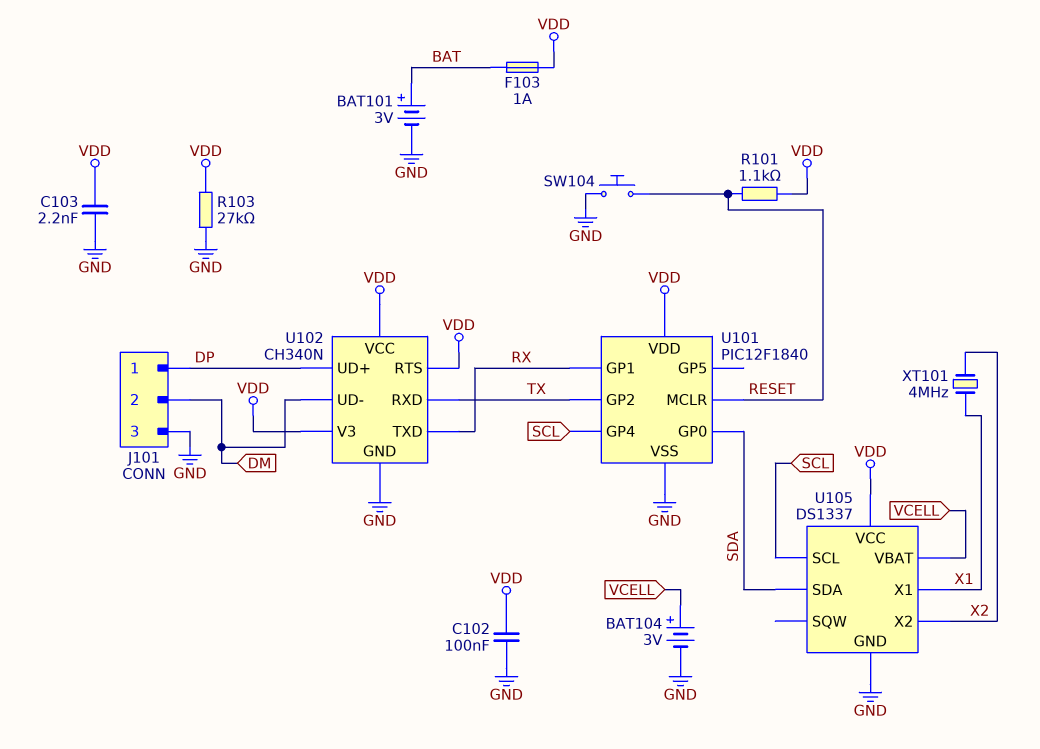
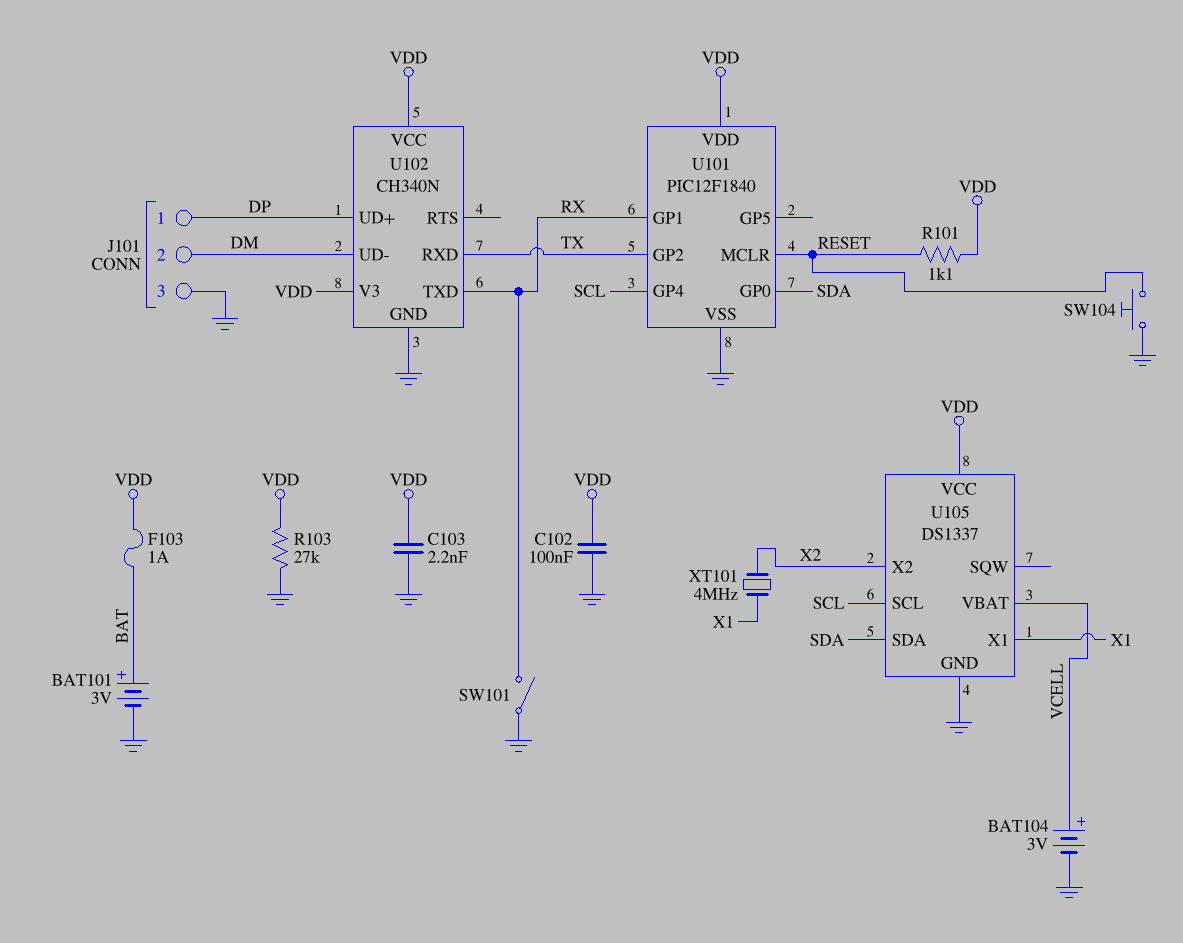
SW101: none -> switch (GND, RX)
U102 pin RTS: VDD -> none

